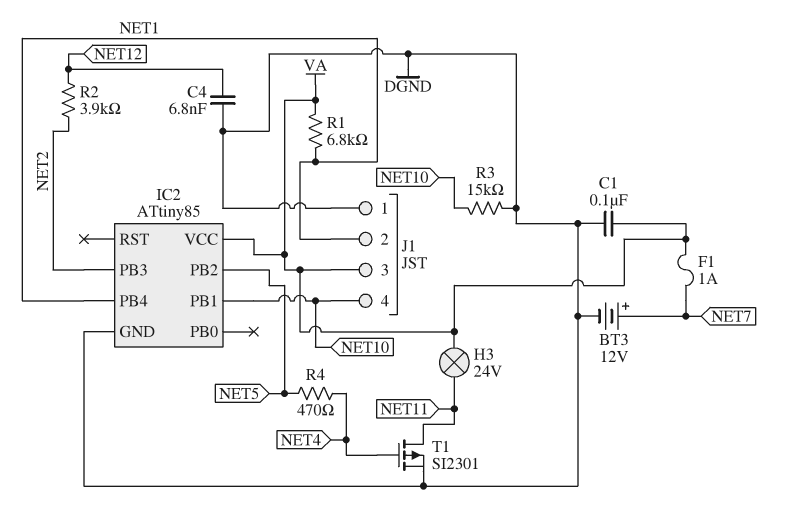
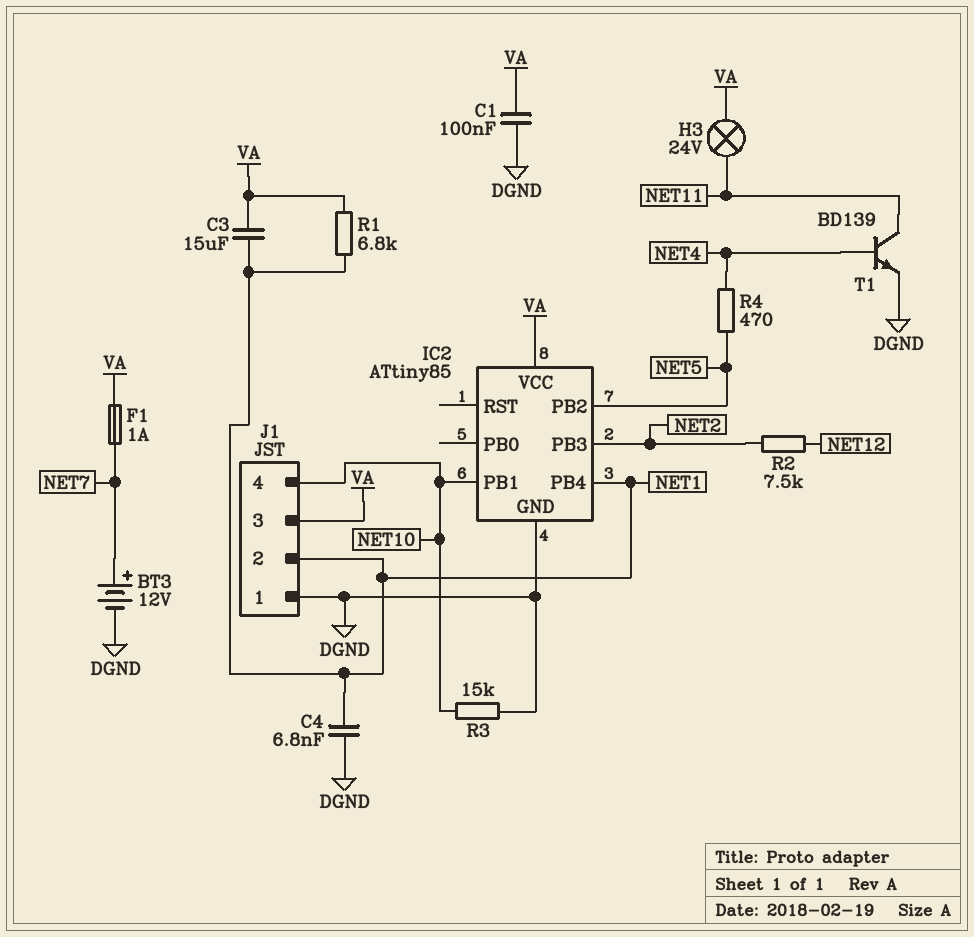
C3: none -> 15uF (NET1, VA)
C4: 6.8nF (DGND, NET12) -> 6.8nF (DGND, NET1)
R2: 3.9k (NET2, NET12) -> 7.5k (NET2, NET12)
T1: PMOS SI2301 (G NET4, D NET11, S DGND) -> NPN BD139 (B NET4, C NET11, E DGND)

